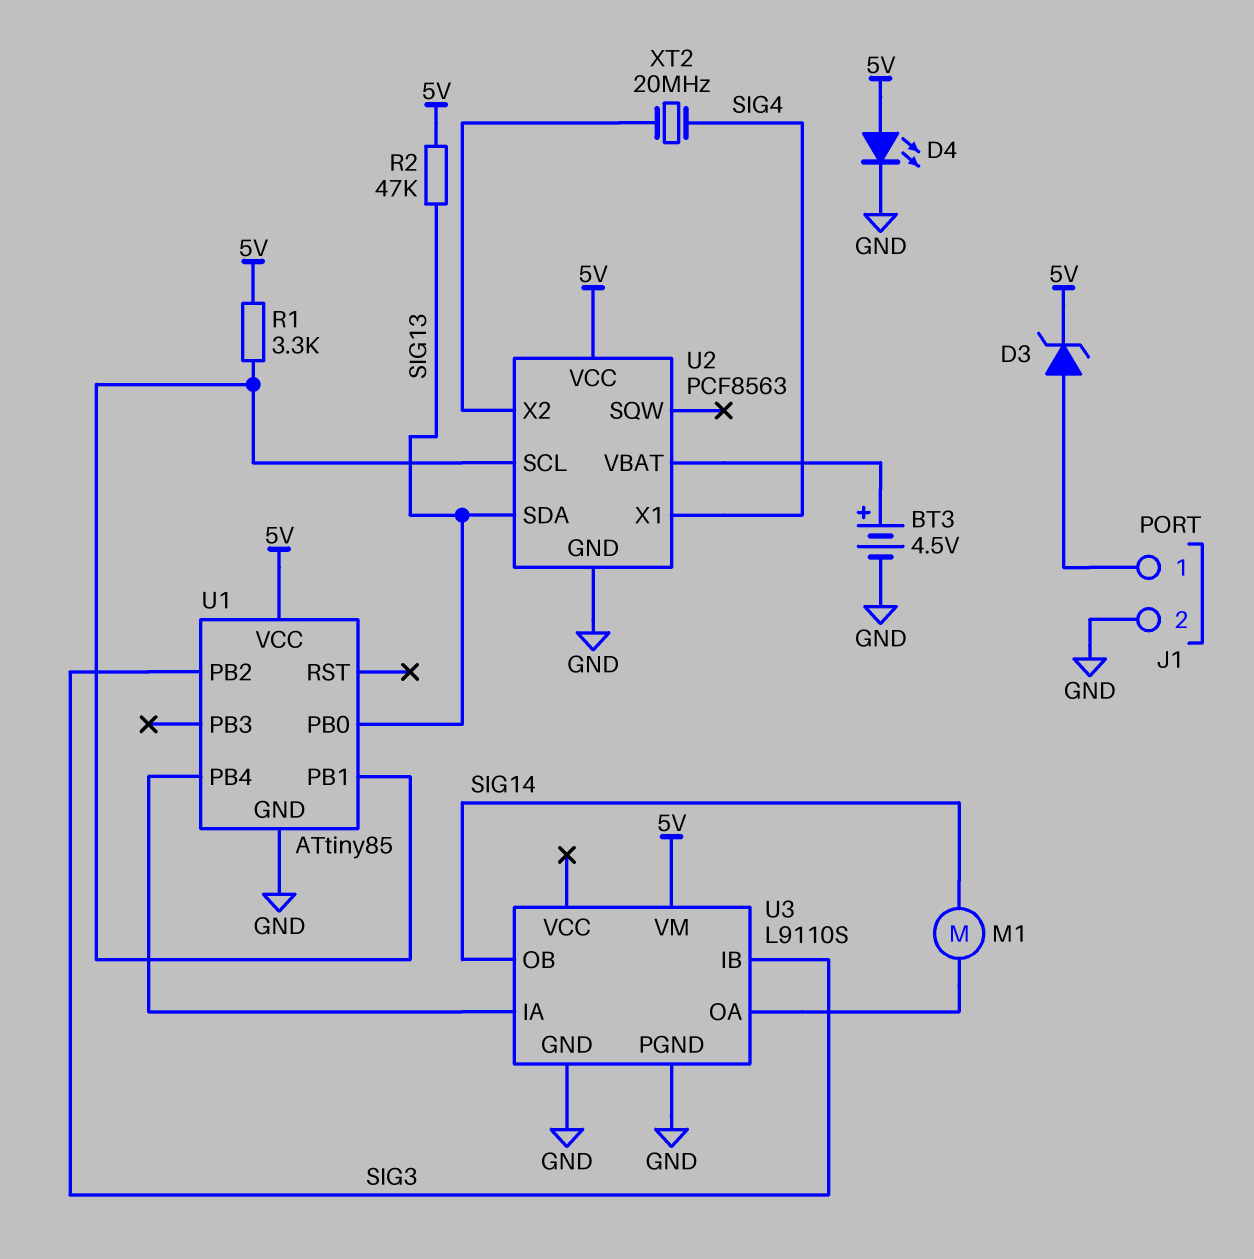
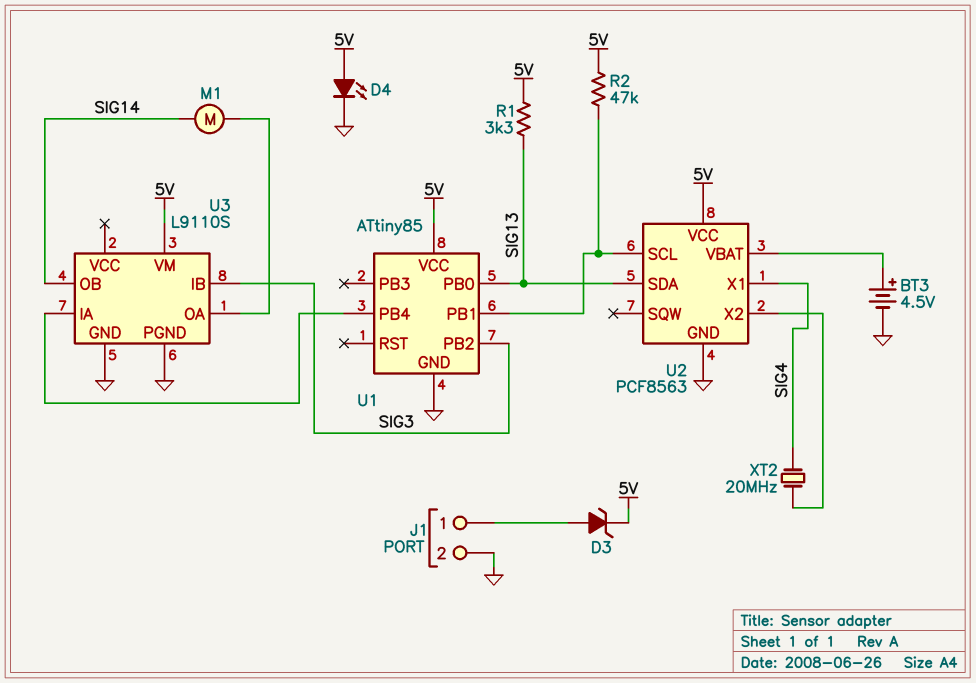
R1: 3.3k (5V, U1/PB1) -> 3.3k (5V, SIG13)
R2: 47k (5V, SIG13) -> 47k (5V, U1/PB1)

